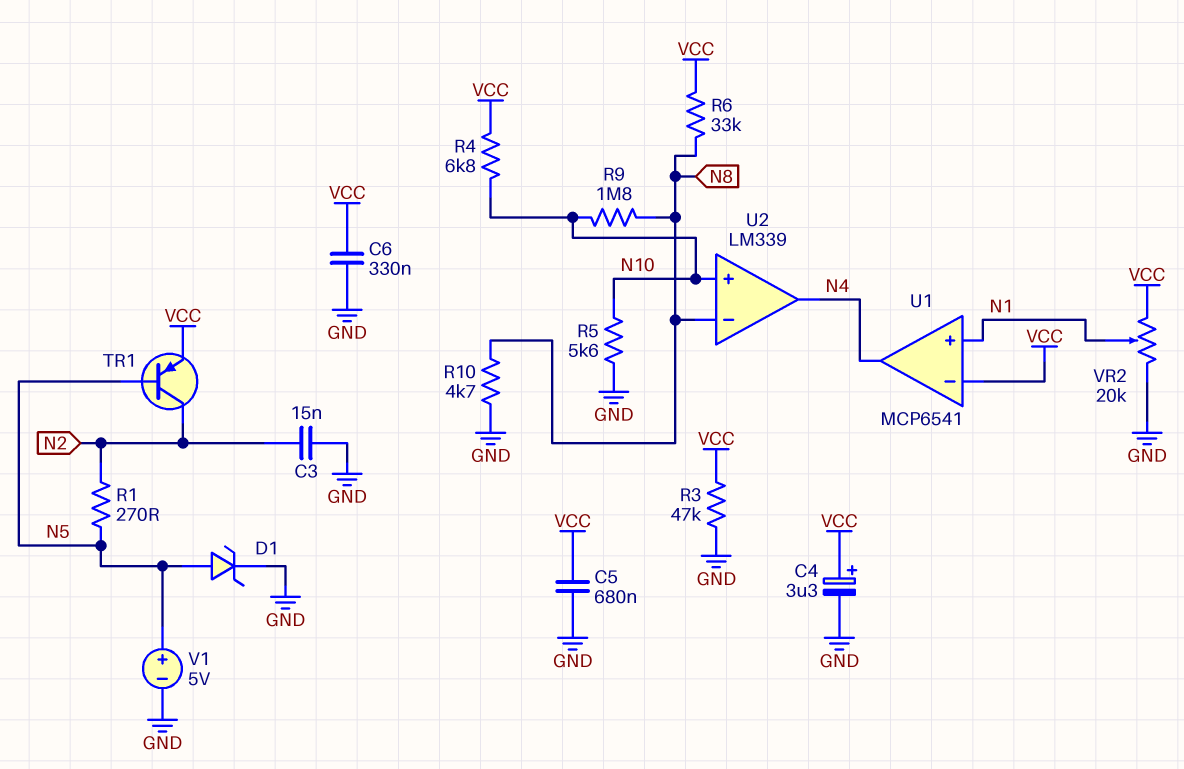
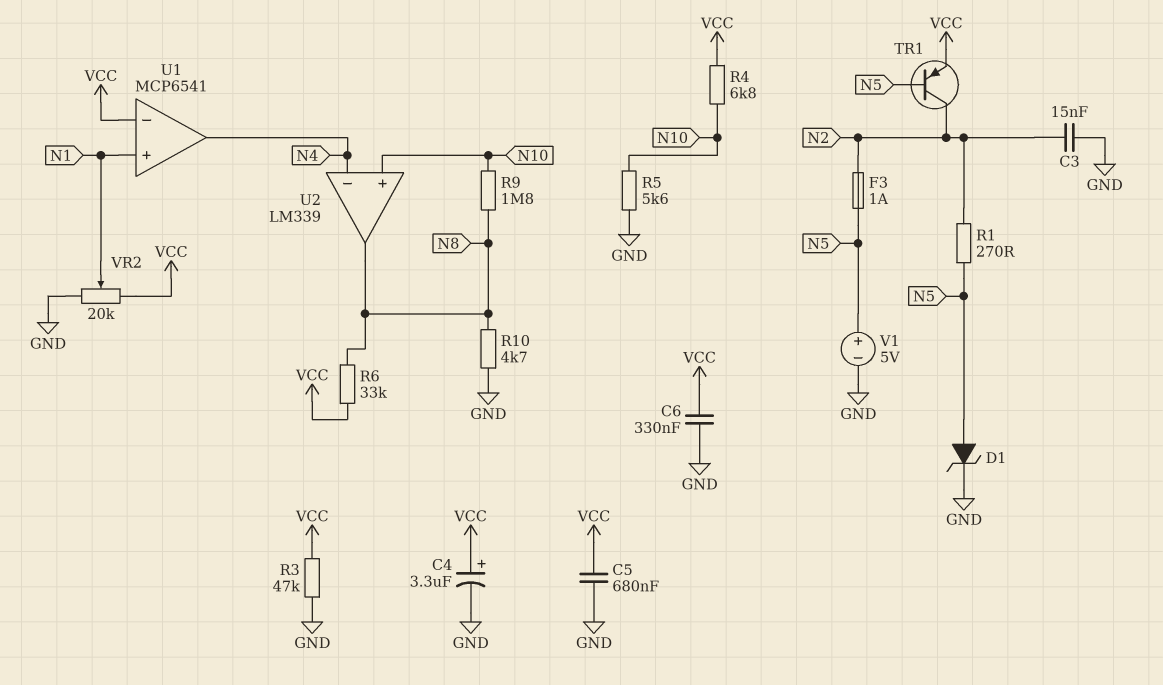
F3: none -> 1A (N2, N5)
U2 pin in-: N8 -> N4
U2 pin out: N4 -> N8

